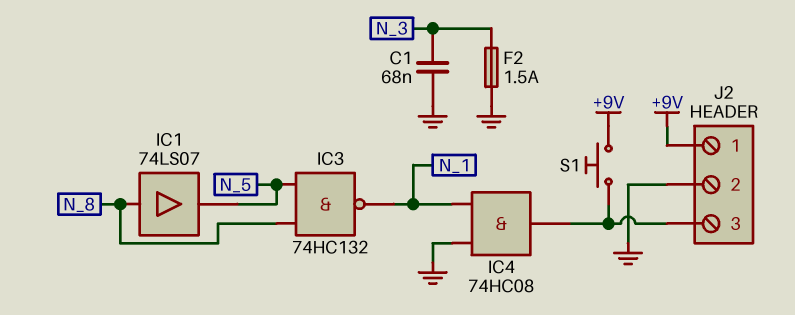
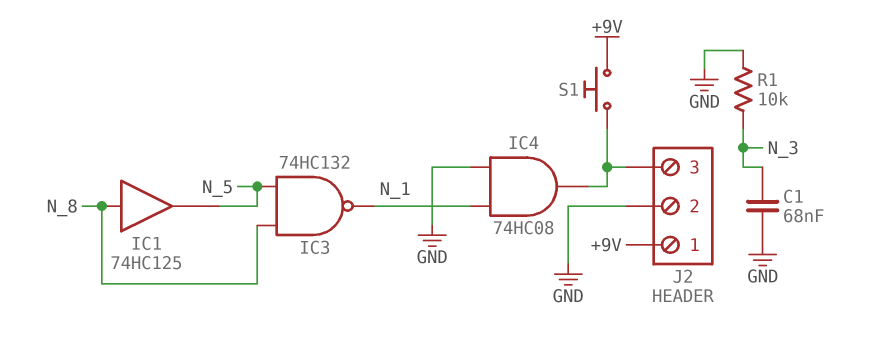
F2: 1.5A (GND, N_3) -> none
IC1: buffer 74LS07 (in N_8, out N_5) -> buffer 74HC125 (in N_8, out N_5)
R1: none -> 10k (GND, N_3)

